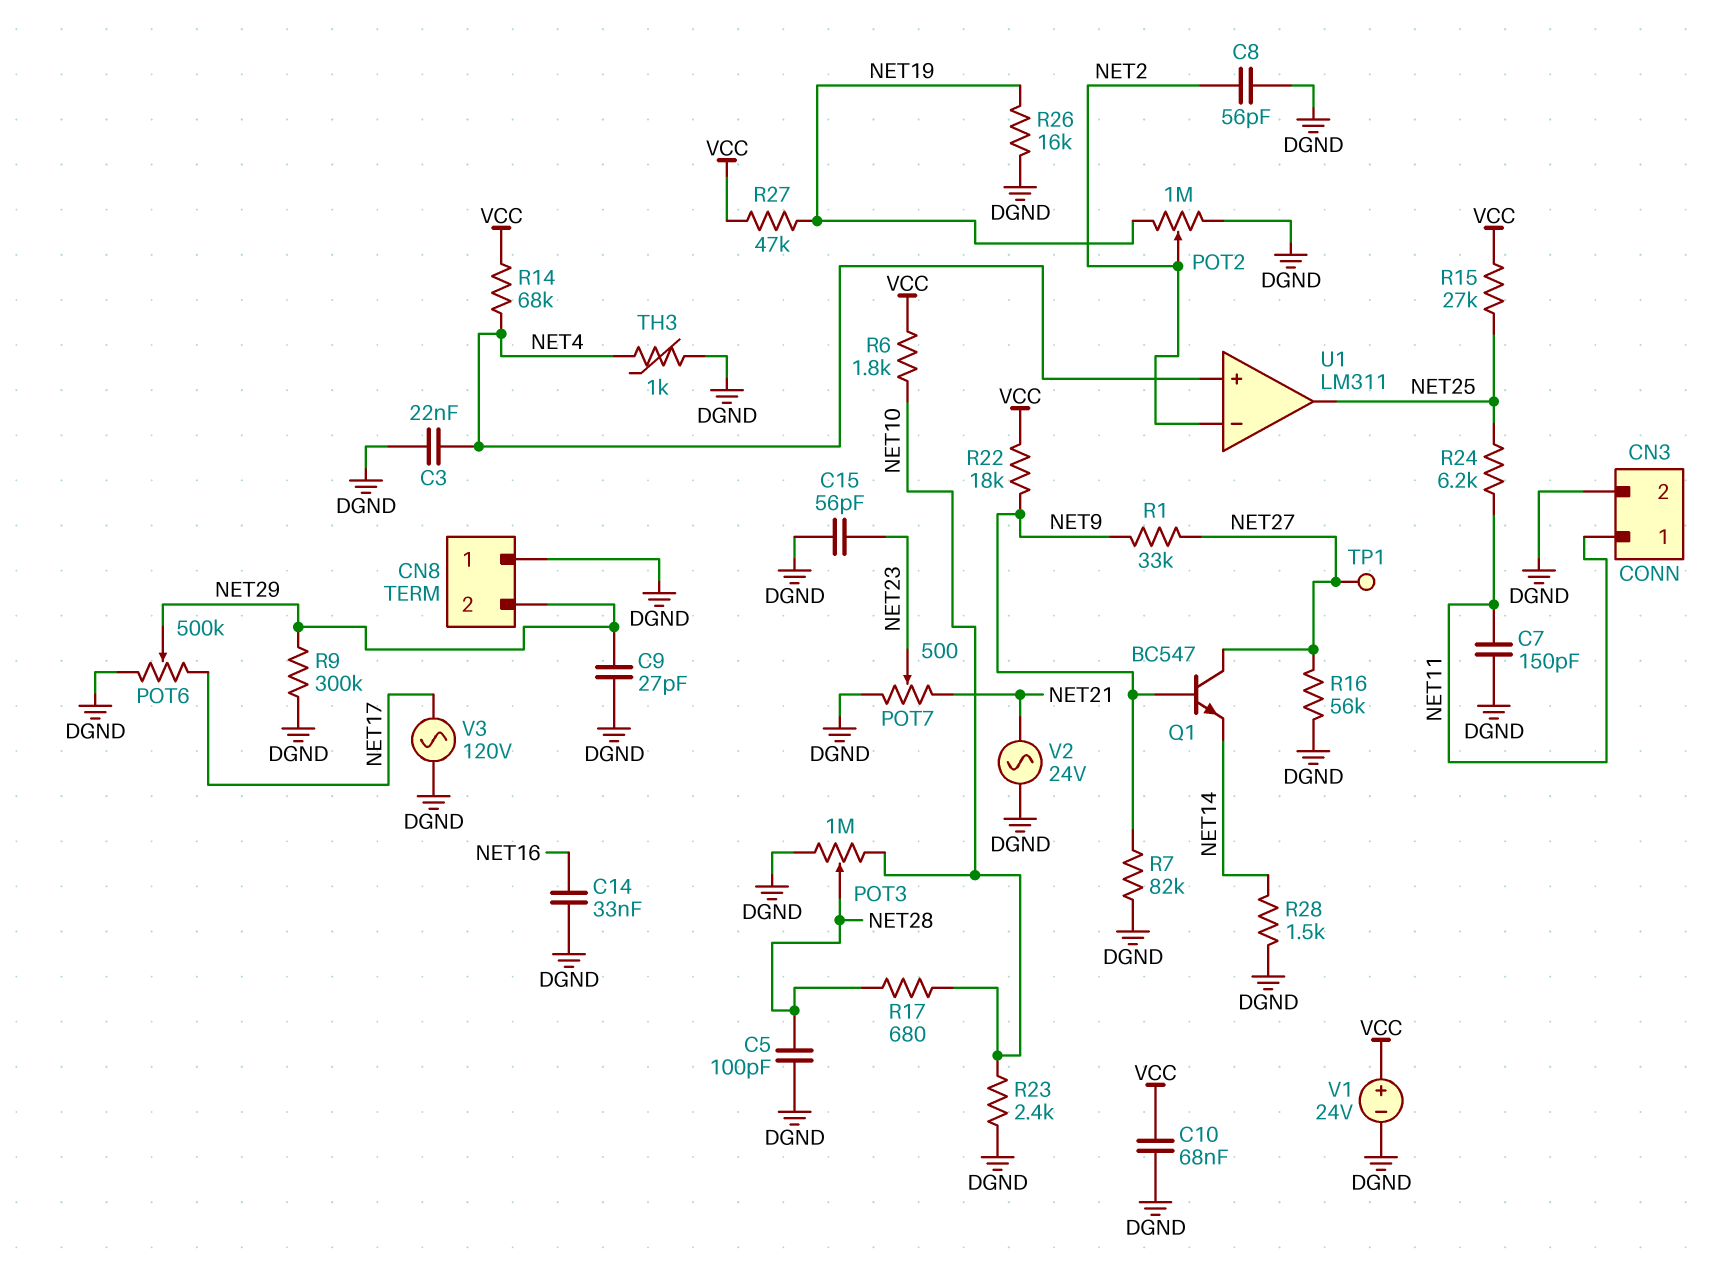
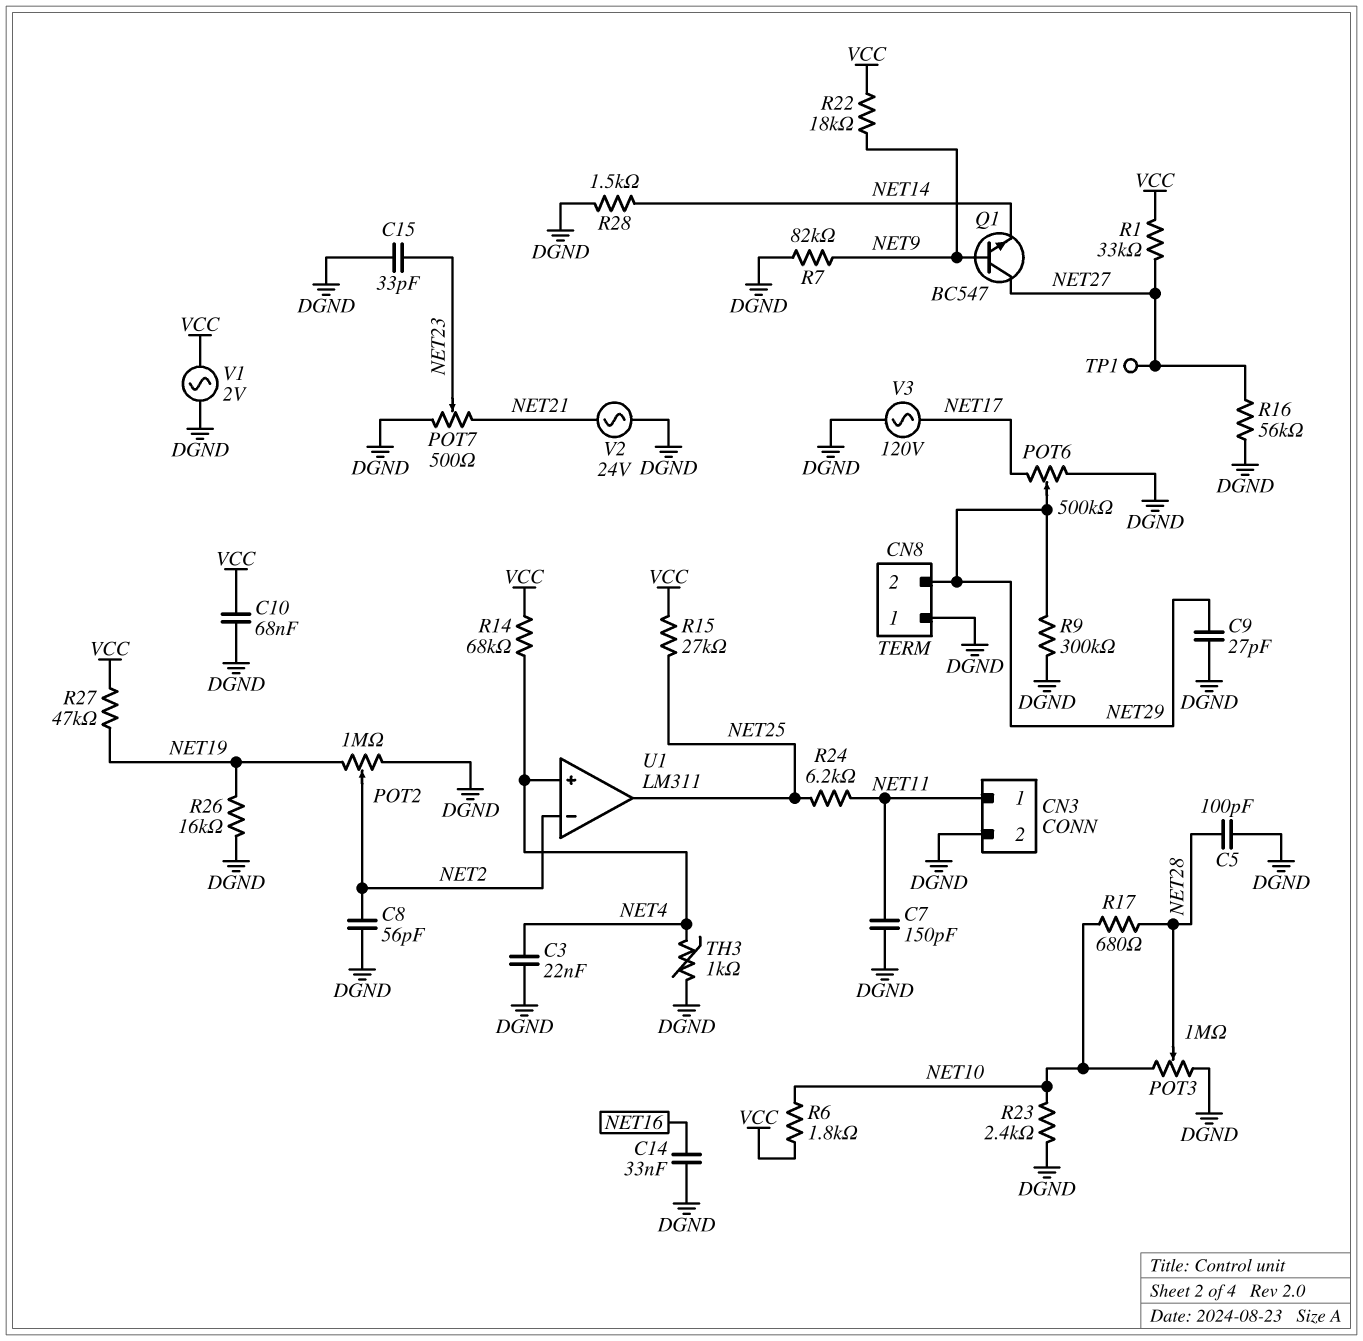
C15: 56pF (DGND, NET23) -> 33pF (DGND, NET23)
R1: 33k (NET9, NET27) -> 33k (NET27, VCC)
V1: 24V (plus VCC, minus DGND) -> AC 2V (DGND, VCC)

